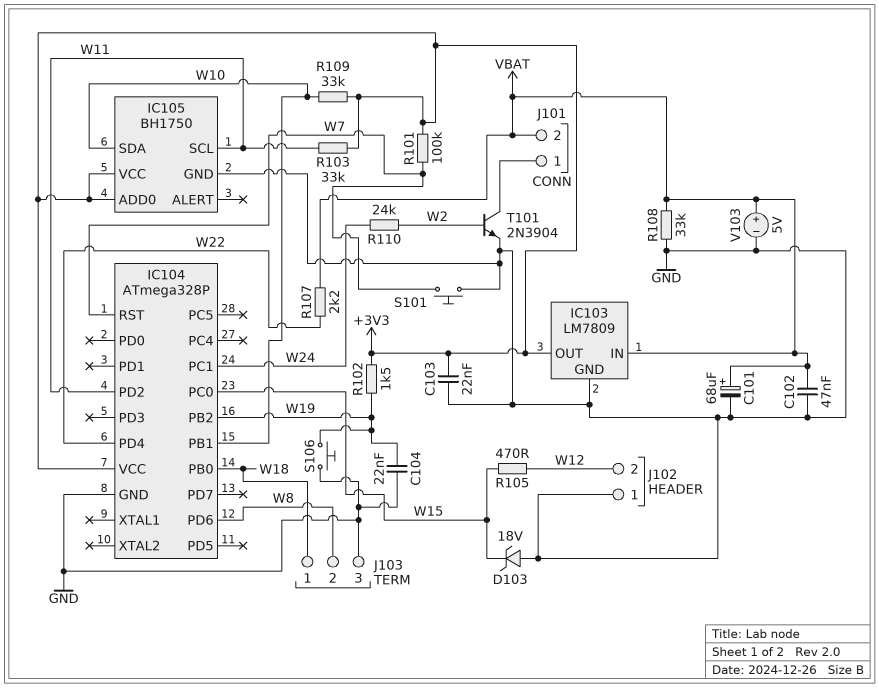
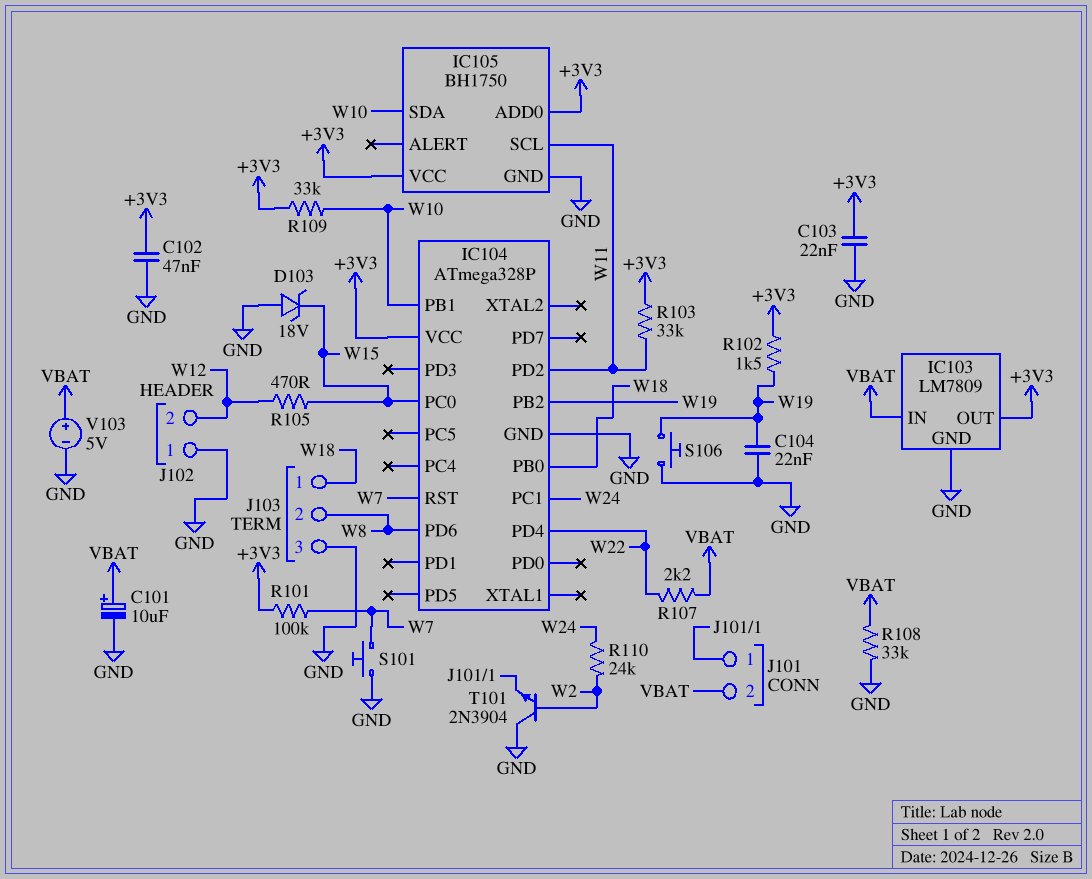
C101: 68uF (plus VBAT, minus GND) -> 10uF (plus VBAT, minus GND)
C102: 47nF (GND, VBAT) -> 47nF (+3V3, GND)
T101: NPN 2N3904 (B W2, C J101/1, E GND) -> NPN 2N3904 (B W2, C GND, E J101/1)

